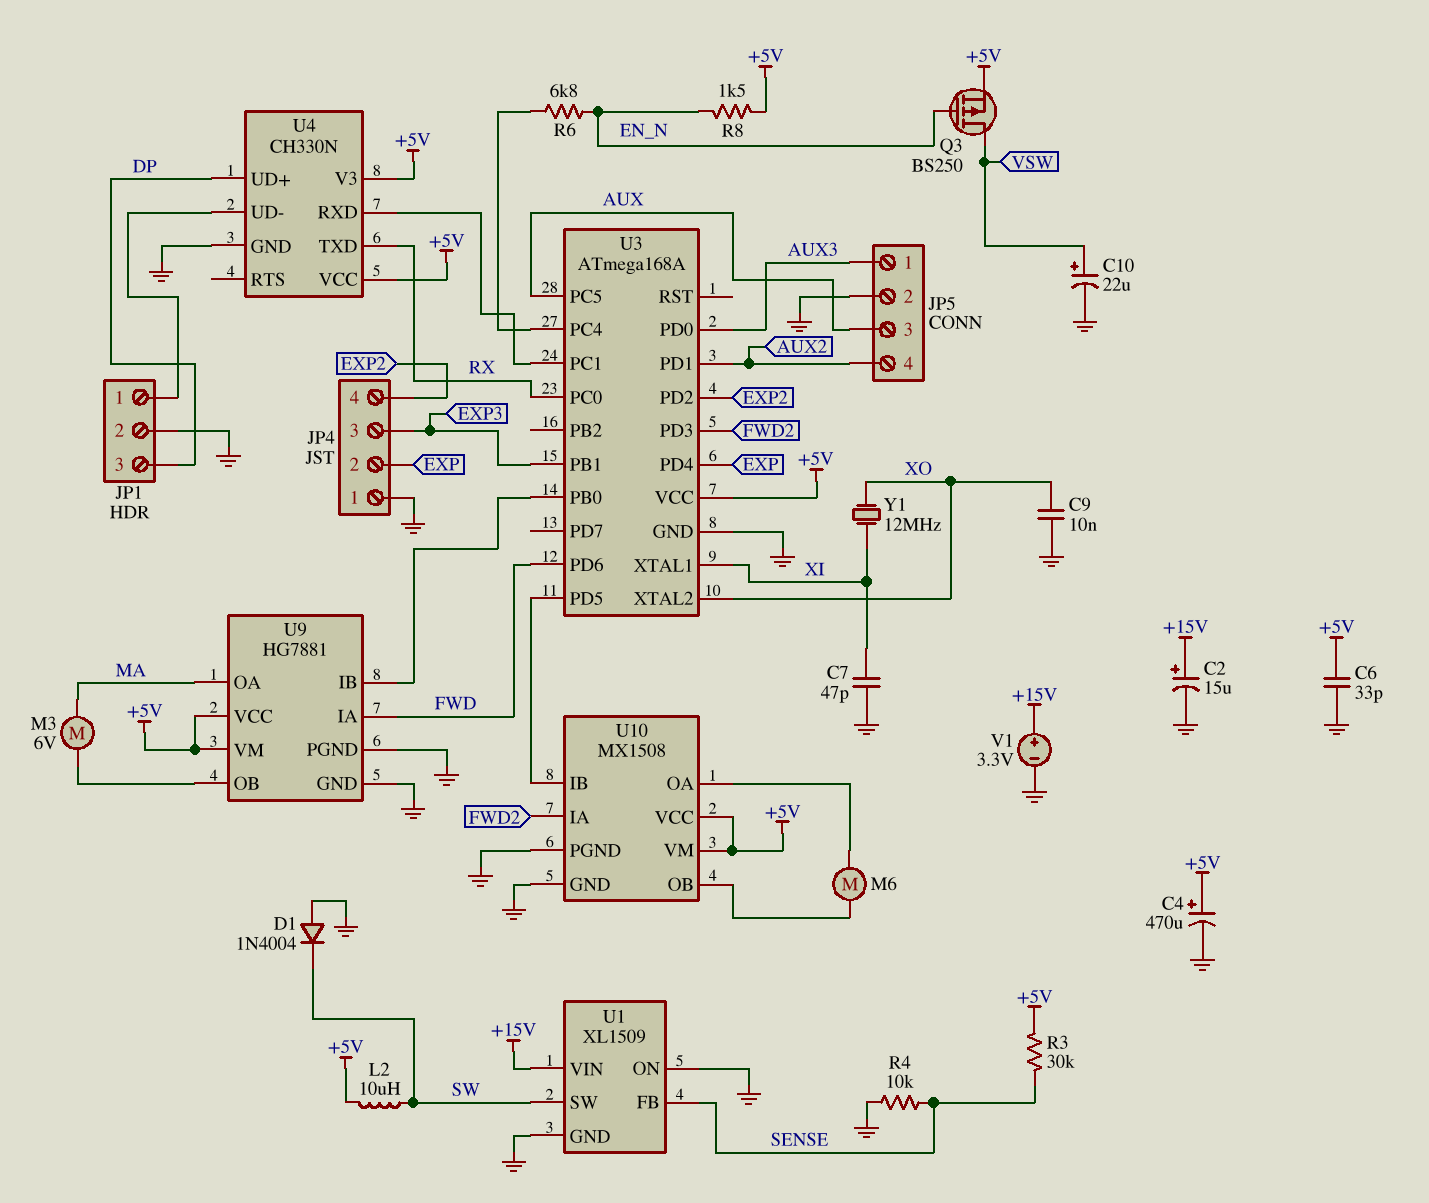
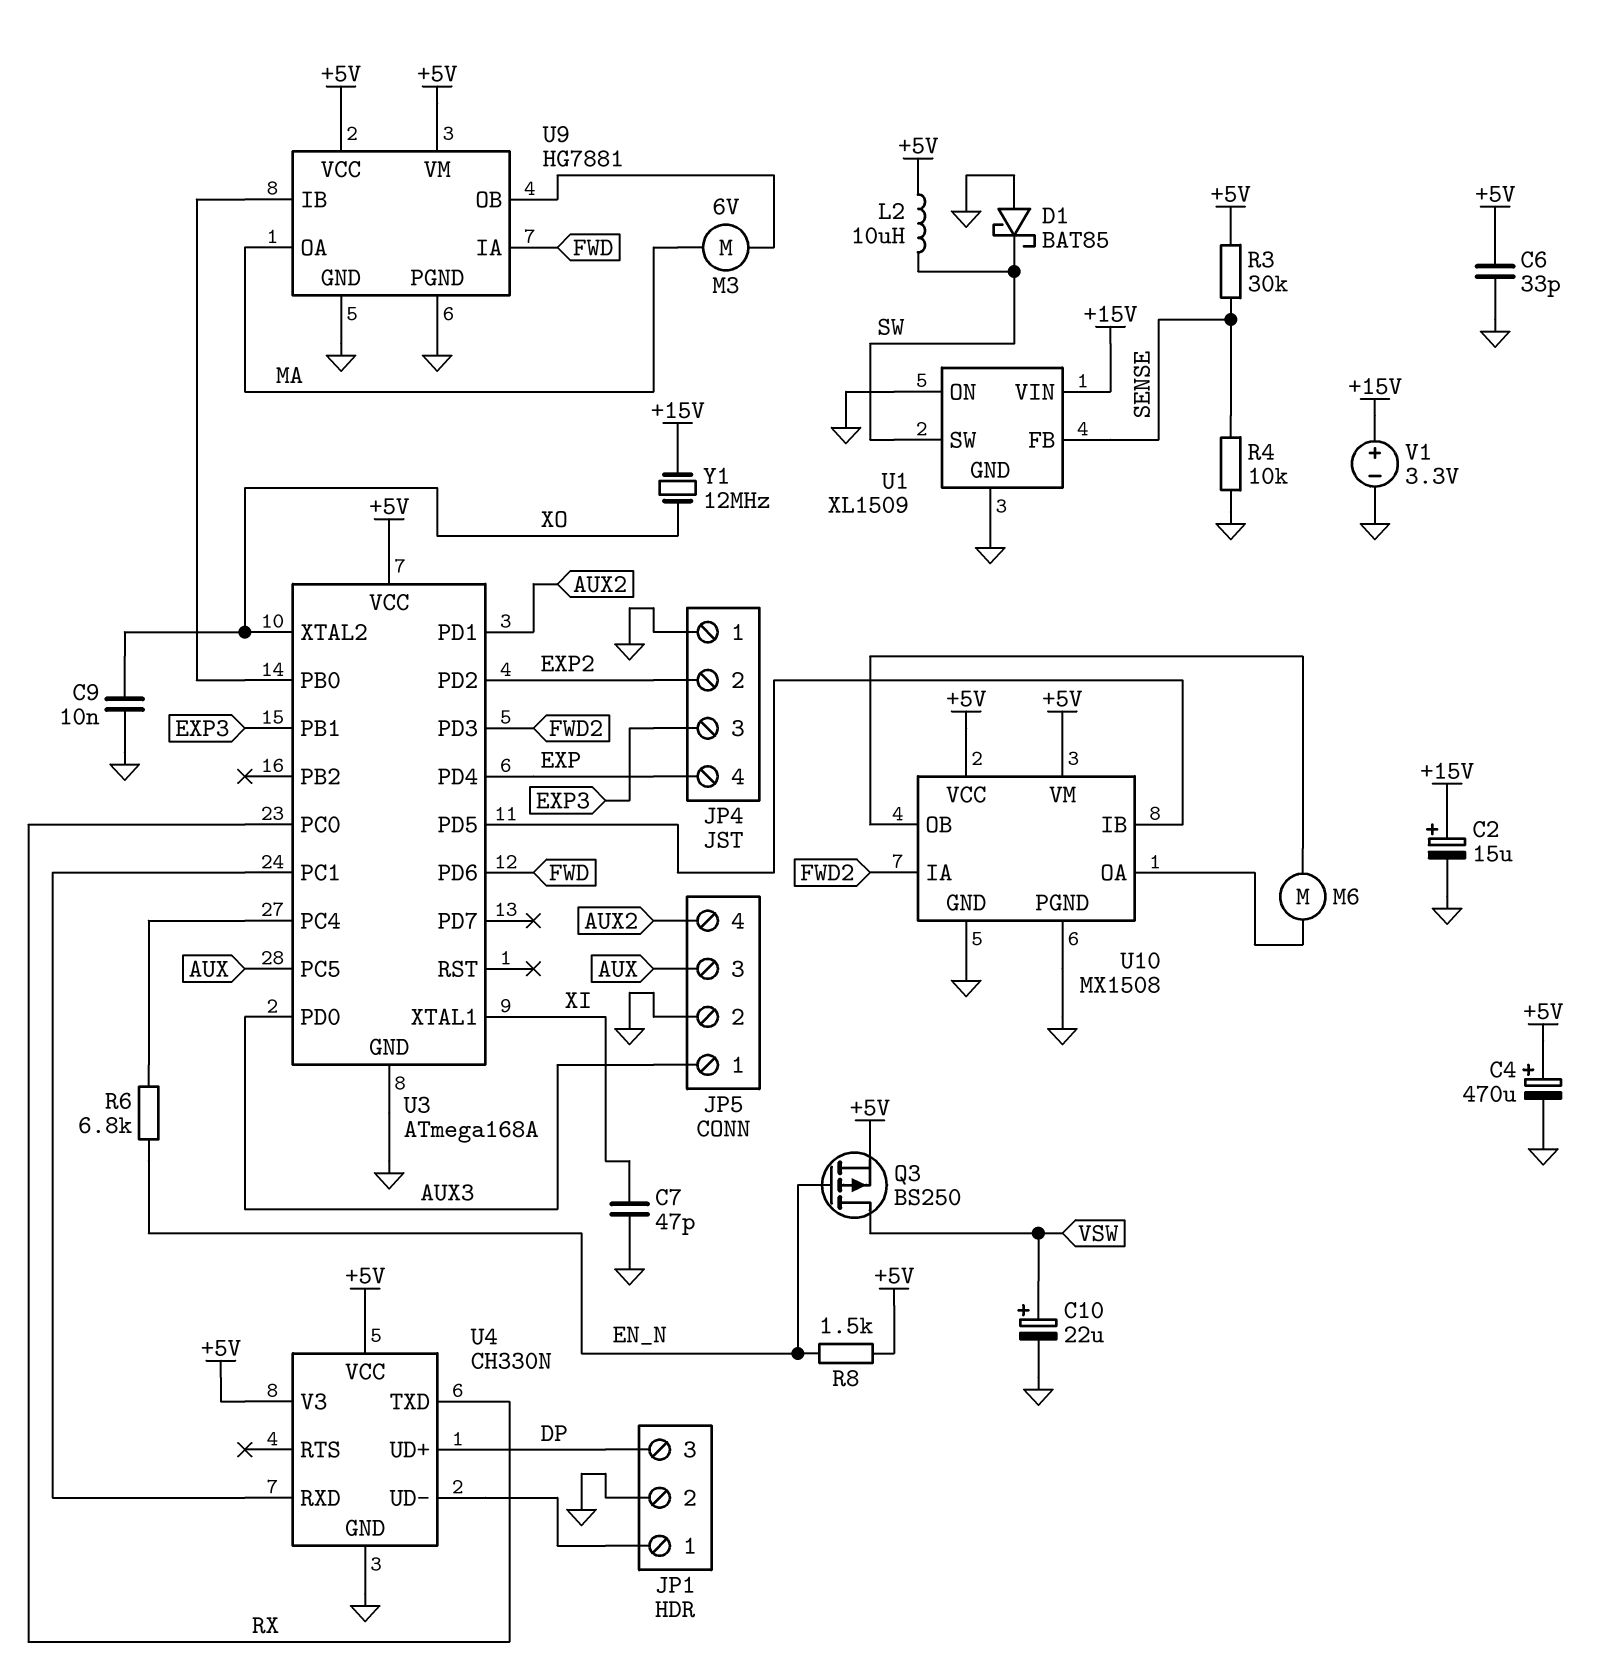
D1: diode 1N4004 (A GND, K SW) -> schottky BAT85 (A GND, K SW)
JP4 pin 2: EXP -> EXP2
JP4 pin 4: EXP2 -> EXP
Y1: 12MHz (XI, XO) -> 12MHz (+15V, XO)

